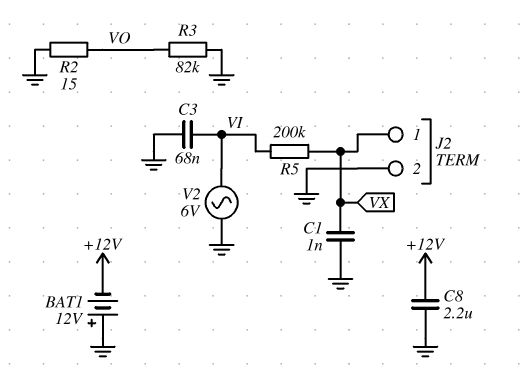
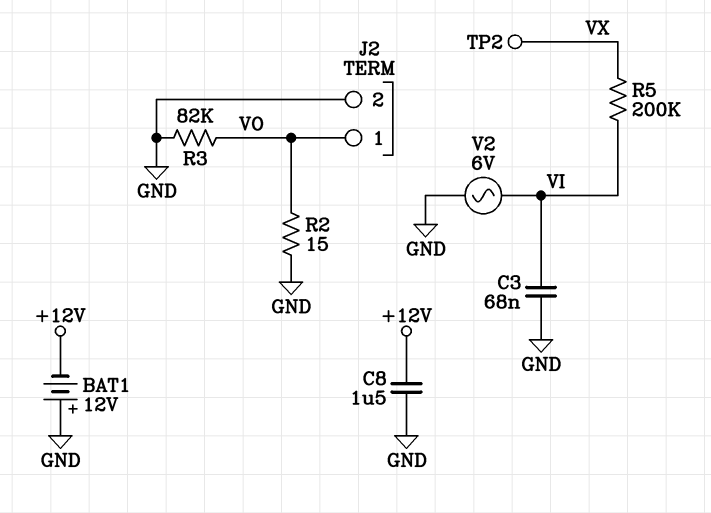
C1: 1nF (GND, VX) -> none
C8: 2.2uF (+12V, GND) -> 1.5uF (+12V, GND)
J2 pin 1: VX -> VO
TP2: none -> test point (VX)

